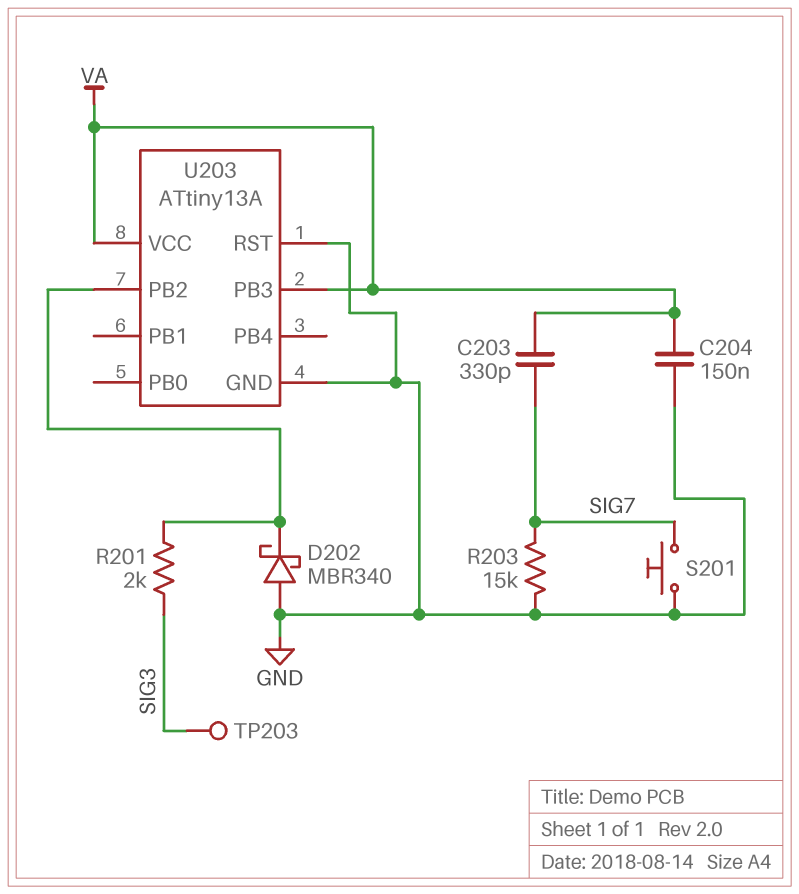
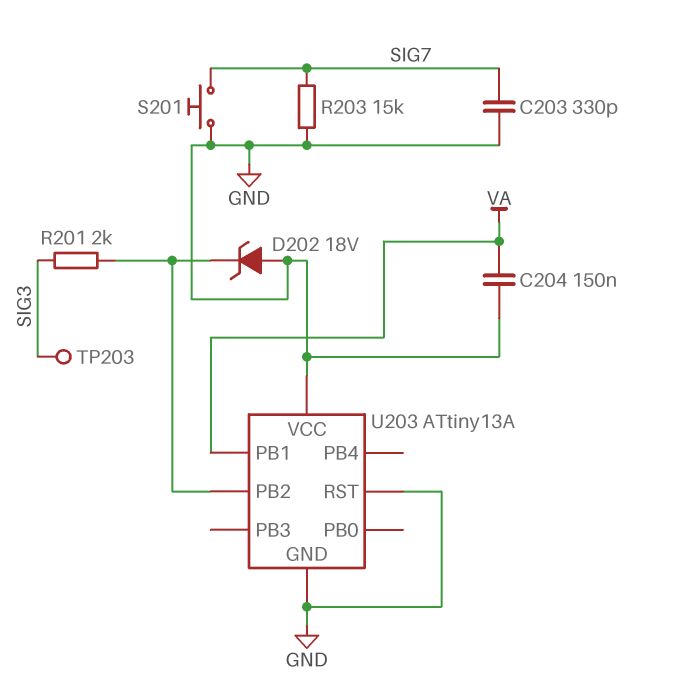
C203: 330pF (SIG7, VA) -> 330pF (GND, SIG7)
D202: schottky MBR340 (A GND, K U203/PB2) -> zener 18V (A GND, K U203/PB2)
U203 pin PB1: none -> VA
U203 pin PB3: VA -> none
U203 pin VCC: VA -> GND

